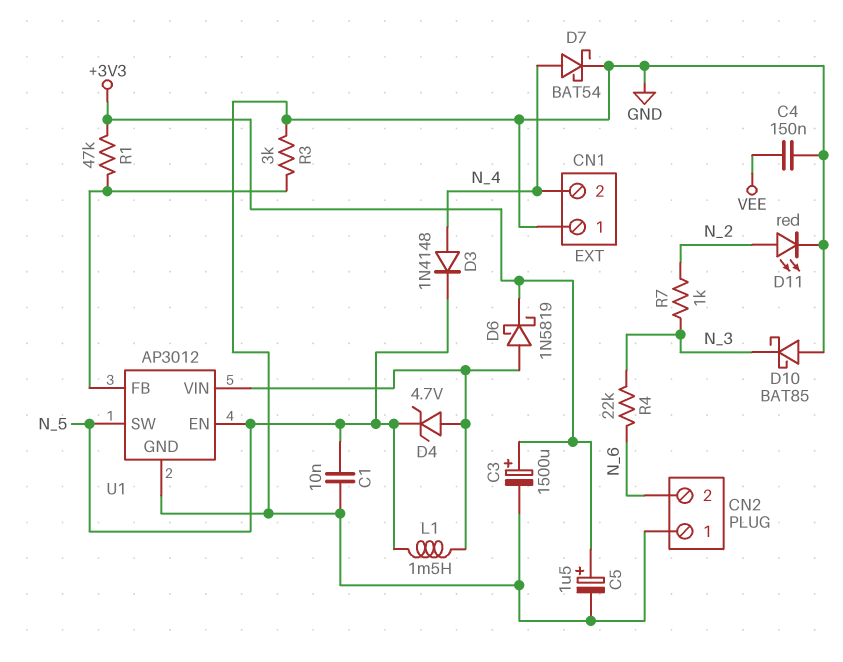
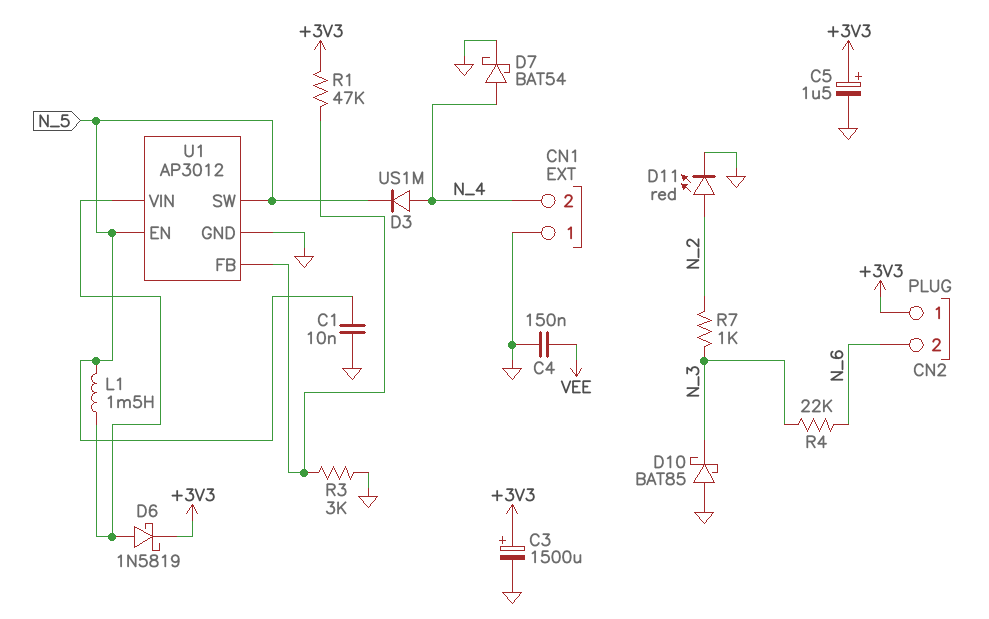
CN2 pin 1: GND -> +3V3
D3: diode 1N4148 (A N_4, K N_5) -> diode US1M (A N_4, K N_5)
D4: zener 4.7V (A U1/VIN, K N_5) -> none

